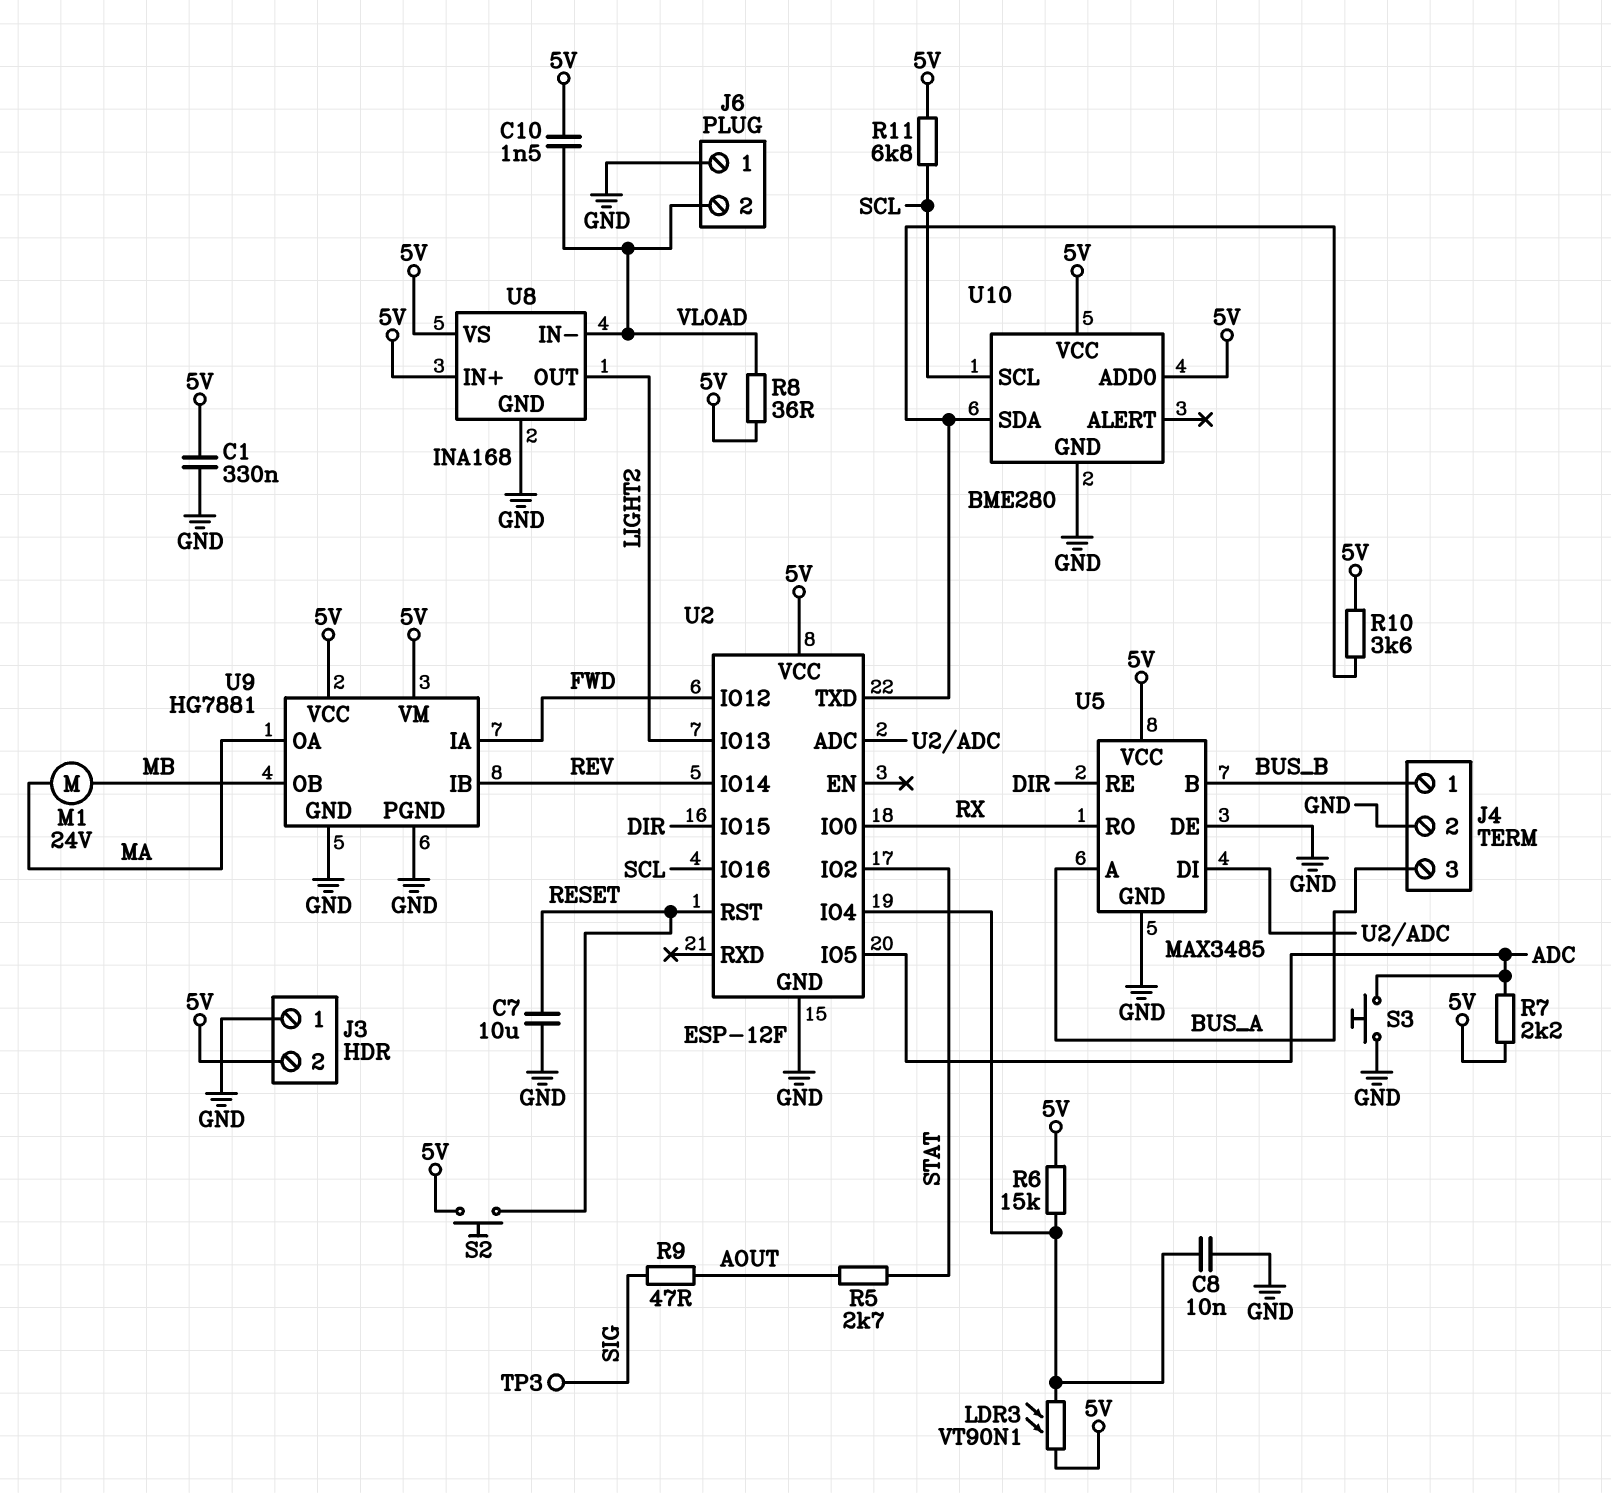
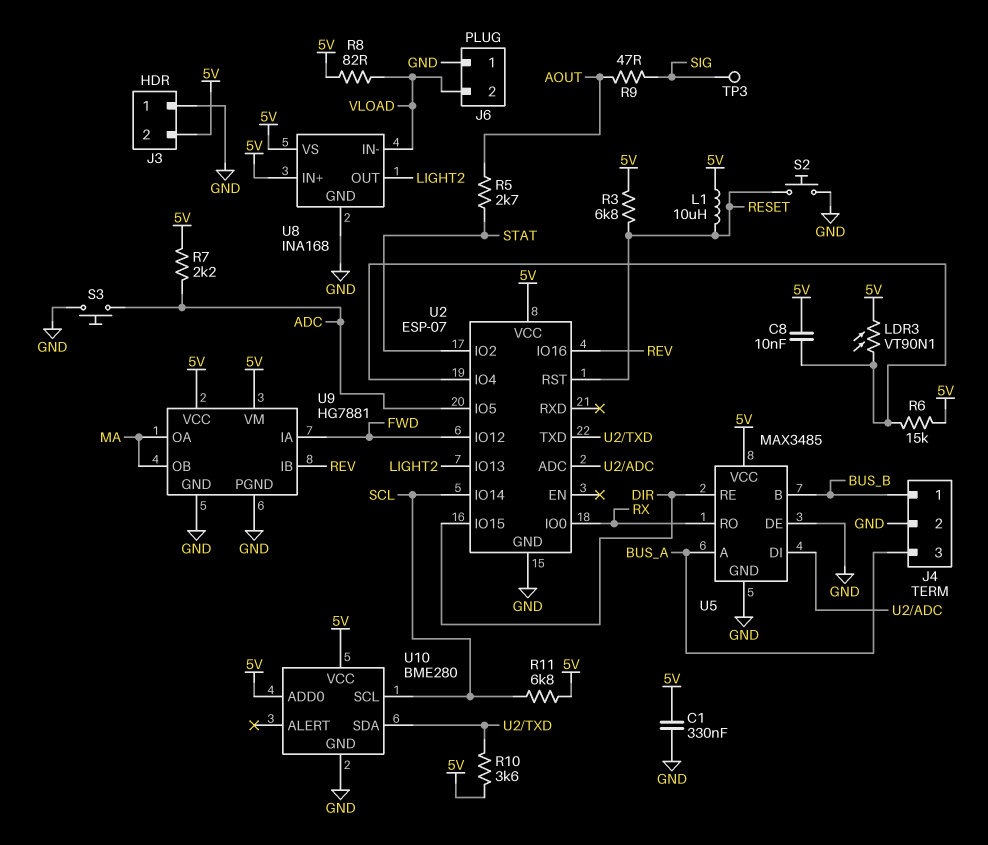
C7: 10uF (GND, RESET) -> none
C8: 10nF (GND, U2/IO4) -> 10nF (5V, U2/IO4)
C10: 1.5nF (5V, VLOAD) -> none
L1: none -> 10uH (5V, RESET)
M1: motor 24V (MA, MB) -> none
R3: none -> 6.8k (5V, RESET)
R8: 36 (5V, VLOAD) -> 82 (5V, VLOAD)
S2: button (5V, RESET) -> button (GND, RESET)
U2: ESP-12F -> ESP-07
U2 pin IO14: REV -> SCL
U2 pin IO16: SCL -> REV
U9 pin OB: MB -> MA

